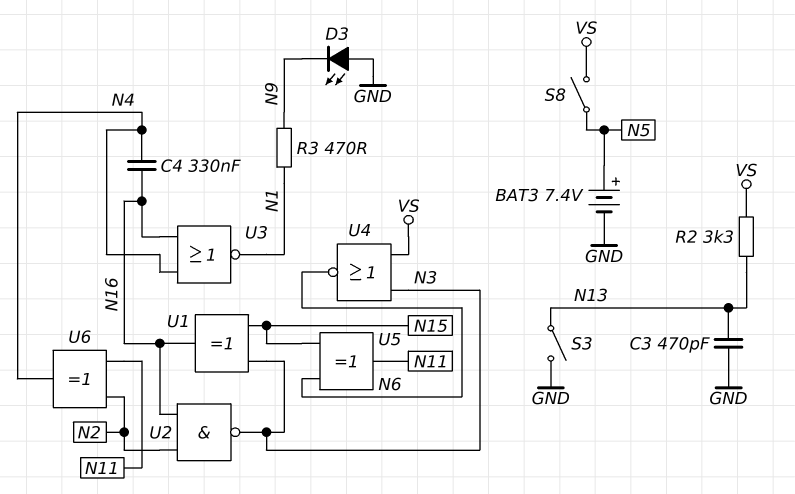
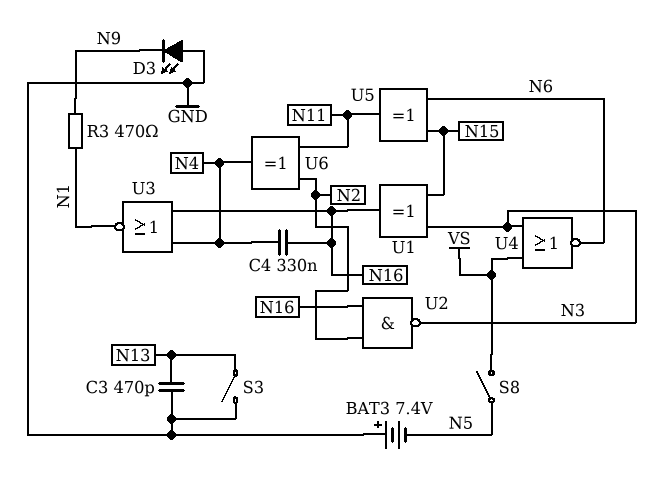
BAT3: 7.4V (plus N5, minus GND) -> 7.4V (plus GND, minus N5)
R2: 3.3k (N13, VS) -> none

